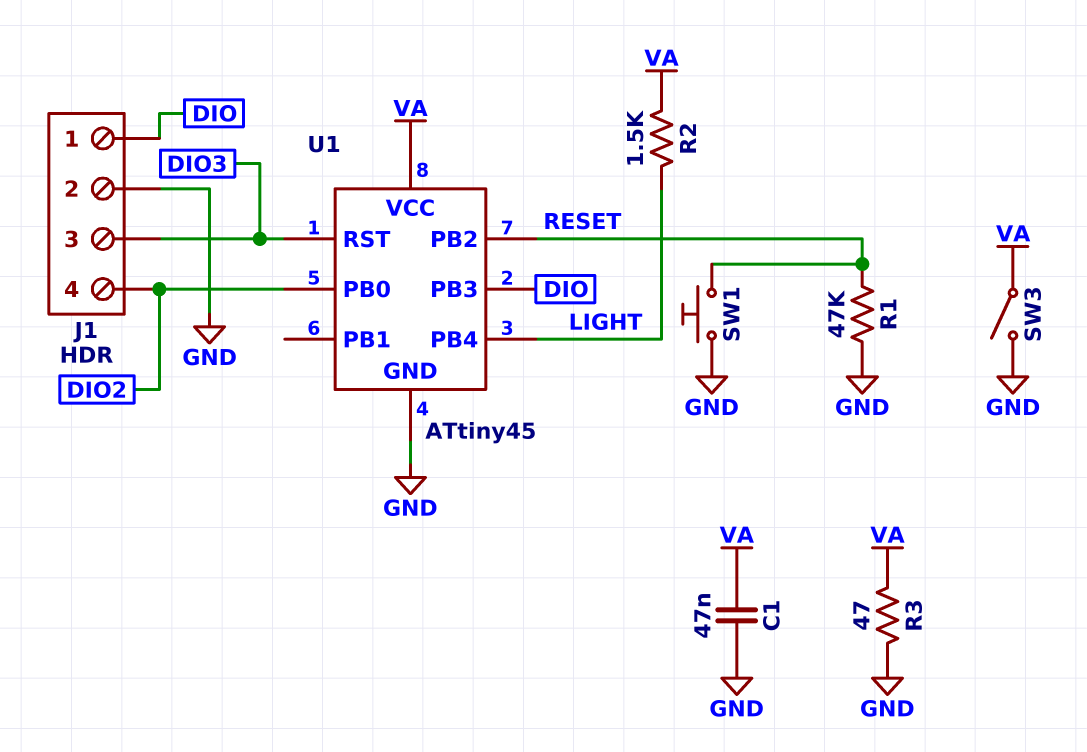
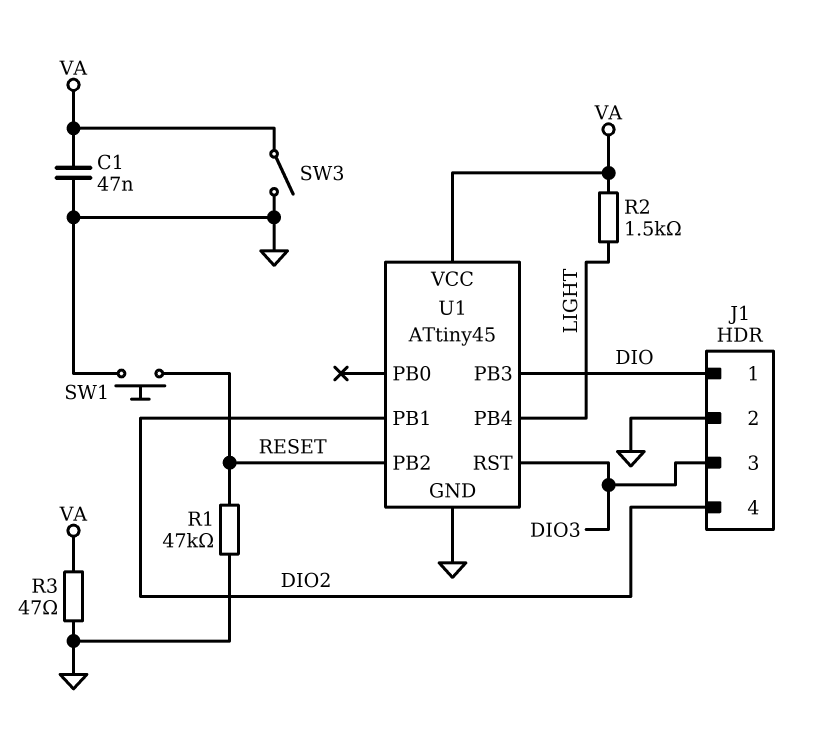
U1 pin PB0: DIO2 -> none
U1 pin PB1: none -> DIO2

